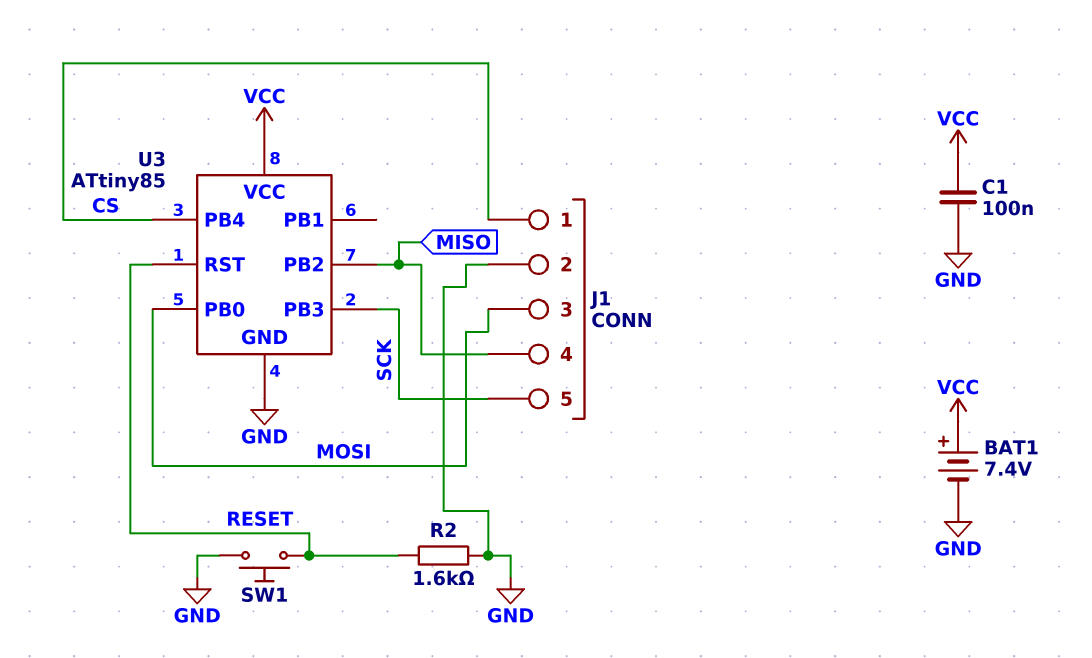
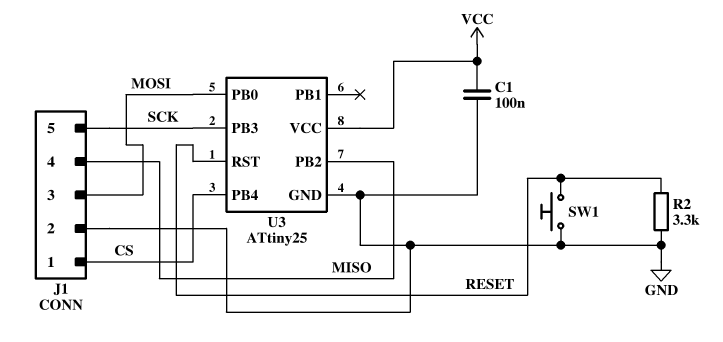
BAT1: 7.4V (plus VCC, minus GND) -> none
R2: 1.6k (GND, RESET) -> 3.3k (GND, RESET)
U3: ATtiny85 -> ATtiny25

